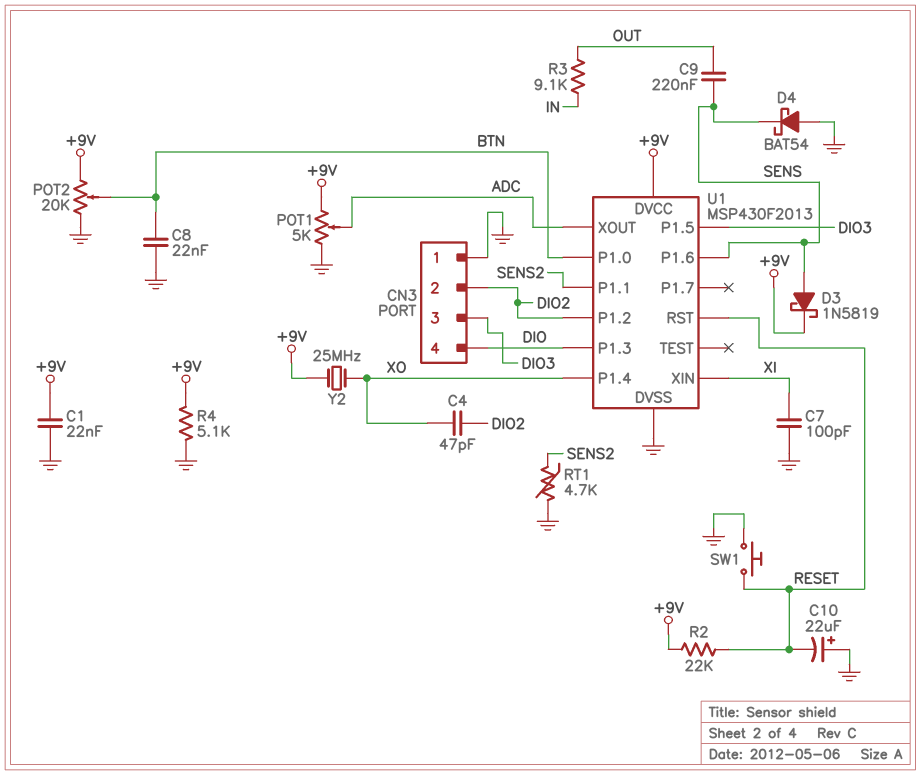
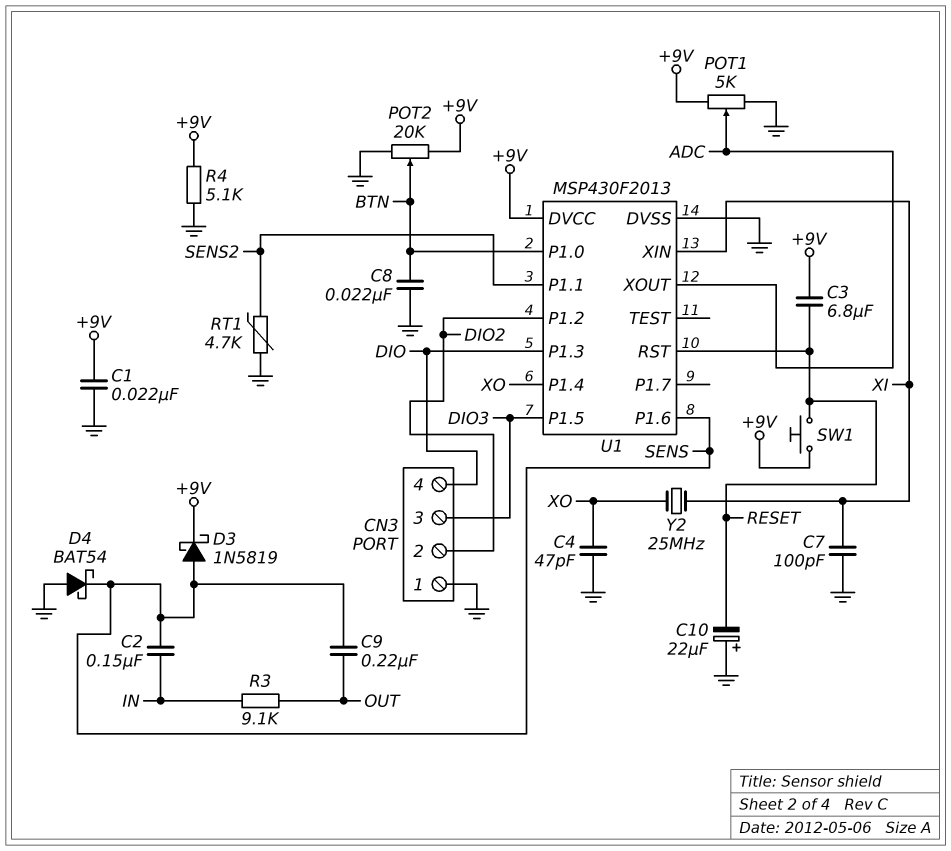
C2: none -> 150nF (IN, SENS)
C3: none -> 6.8uF (+9V, RESET)
C4: 47pF (DIO2, XO) -> 47pF (GND, XO)
R2: 22k (+9V, RESET) -> none
SW1: button (GND, RESET) -> button (+9V, RESET)
Y2: 25MHz (+9V, XO) -> 25MHz (XI, XO)

